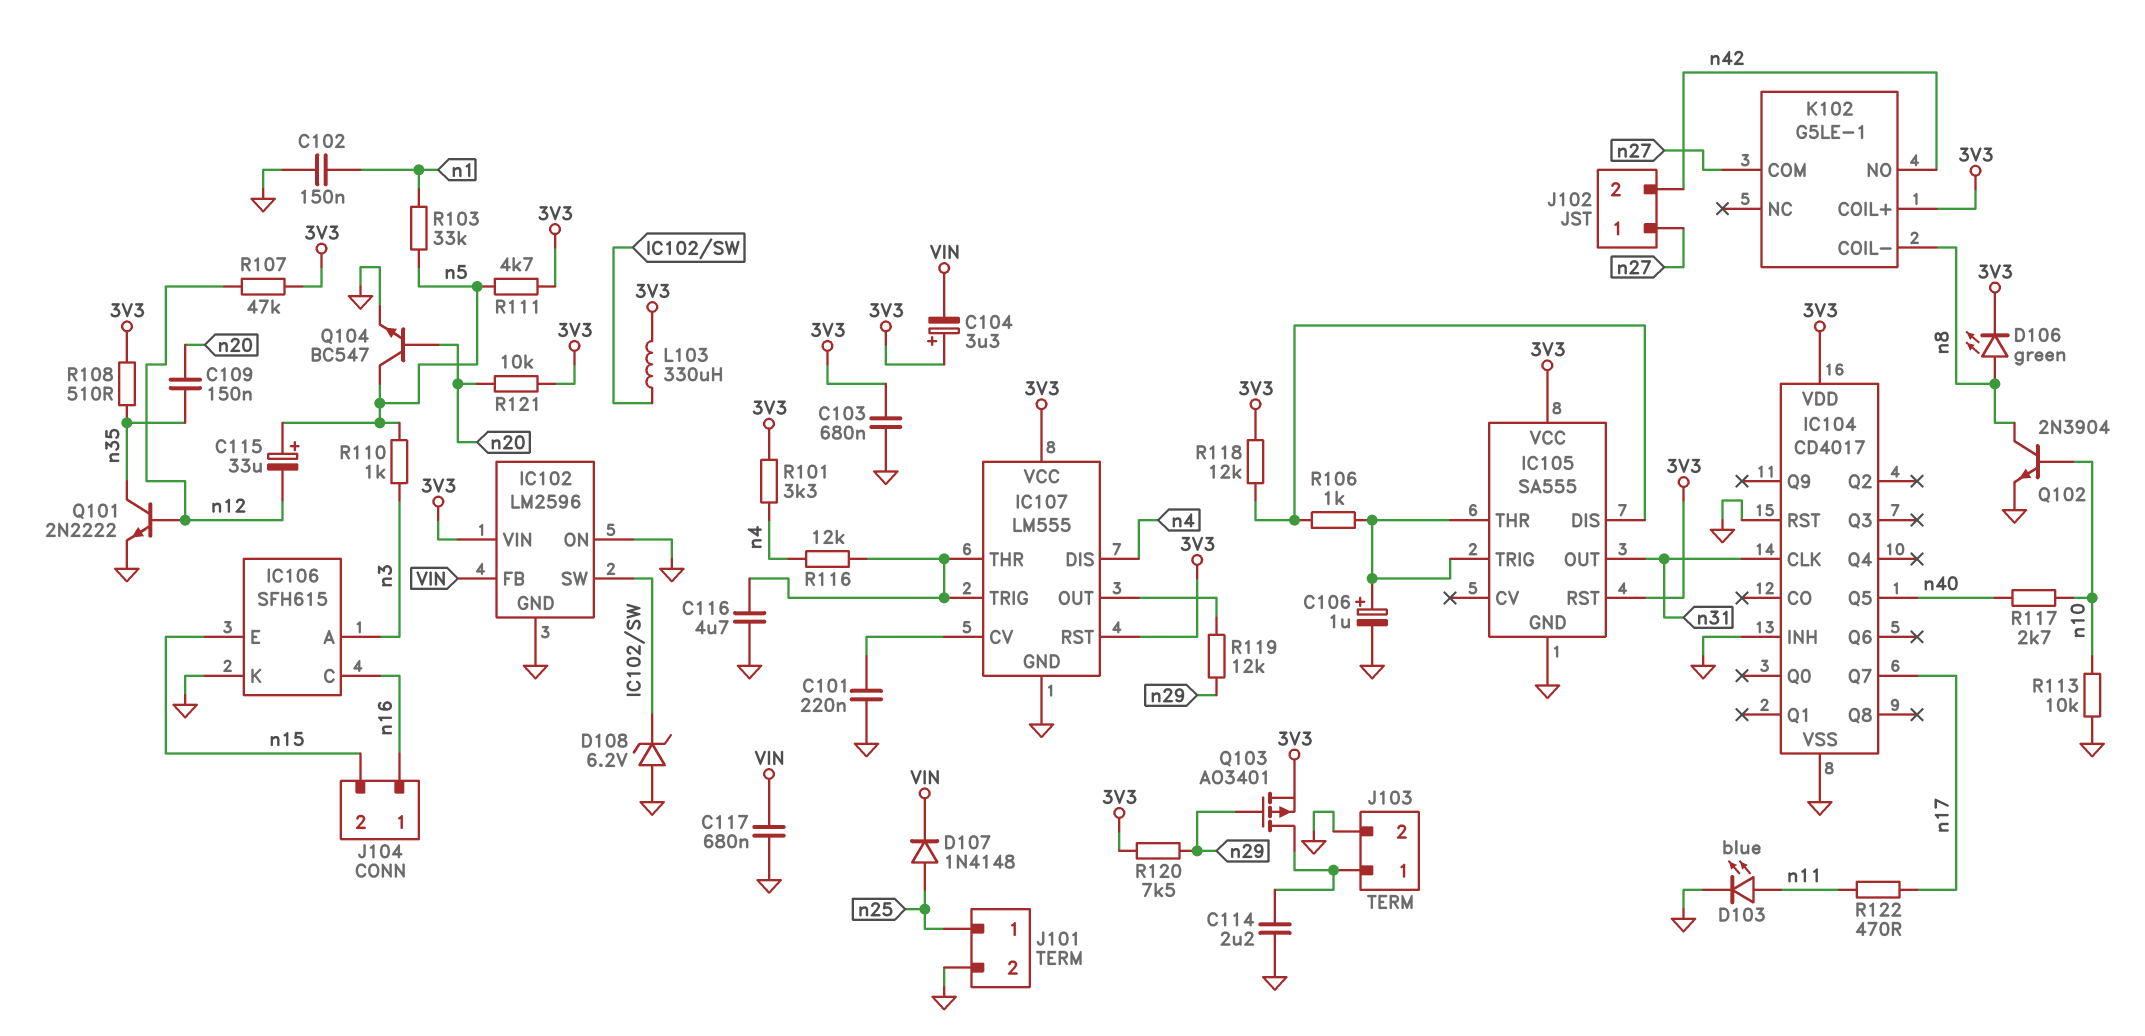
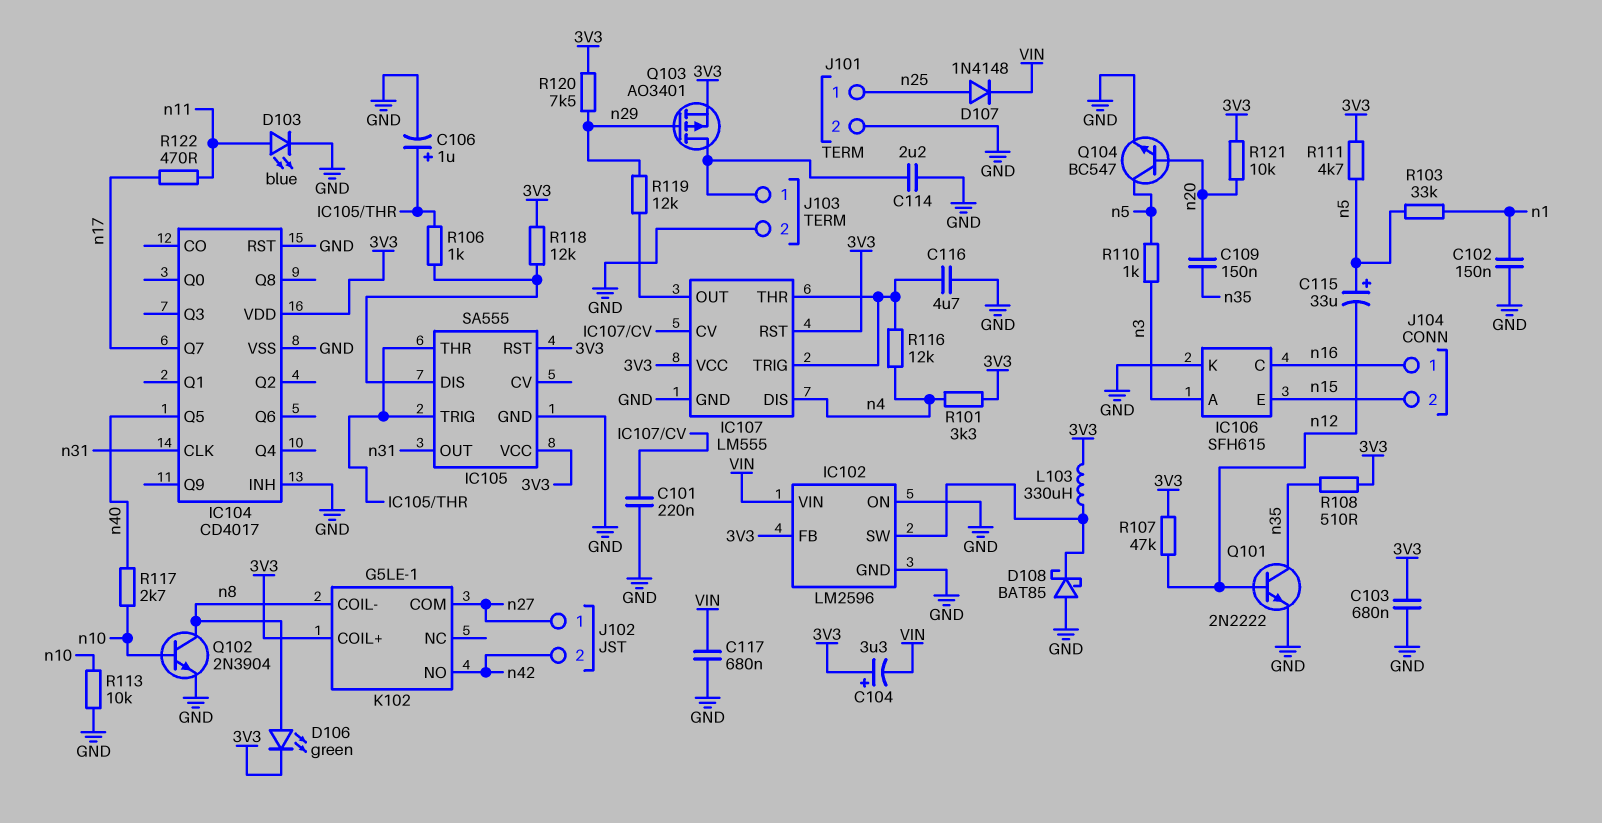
D108: zener 6.2V (A GND, K IC102/SW) -> schottky BAT85 (A GND, K IC102/SW)
IC102 pin FB: VIN -> 3V3
IC102 pin VIN: 3V3 -> VIN

